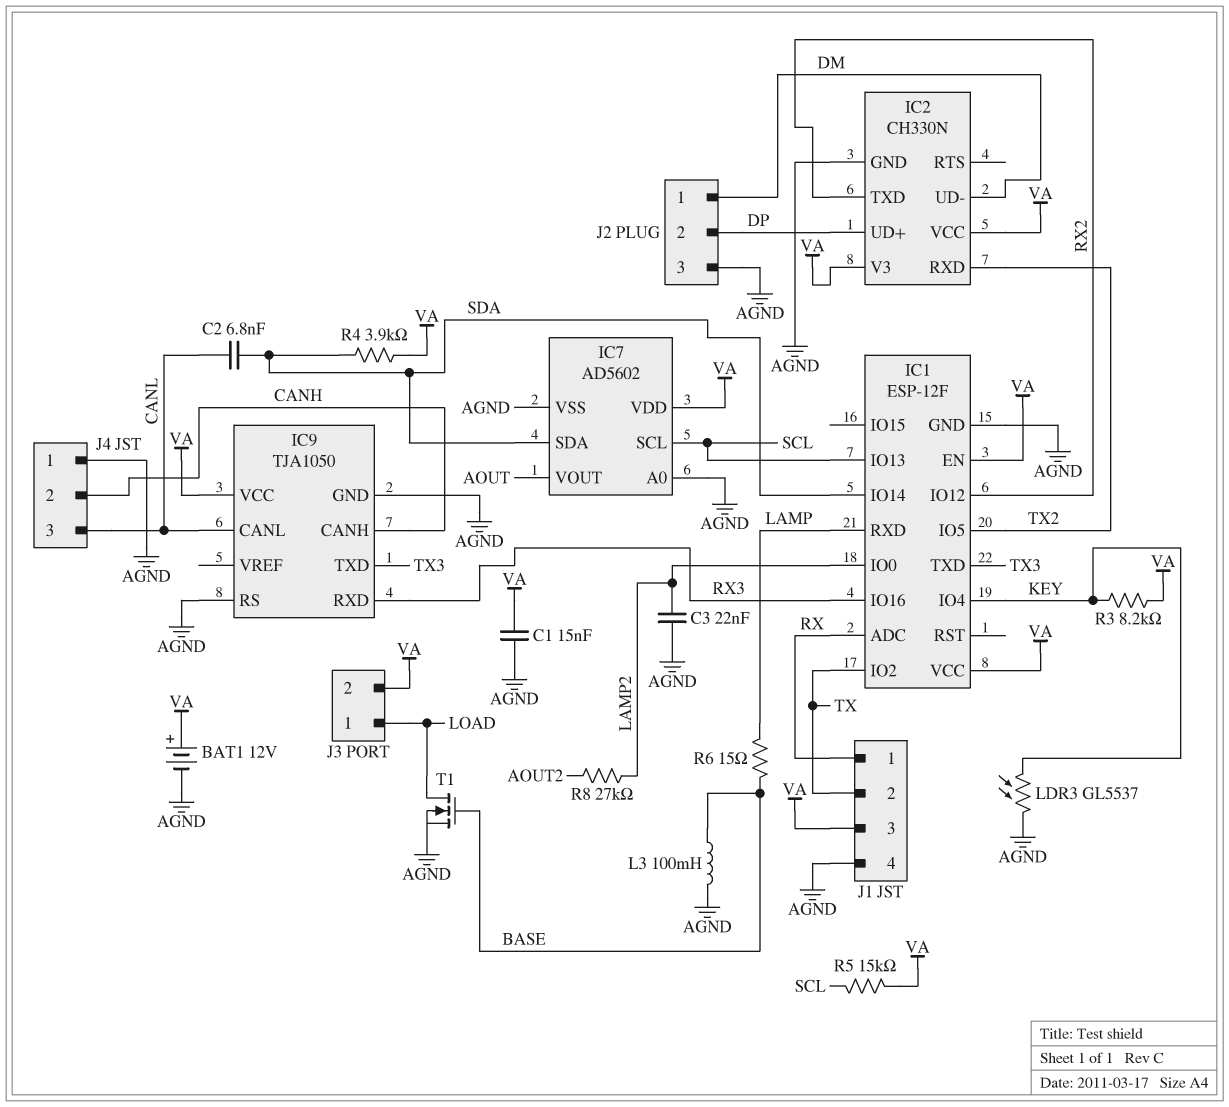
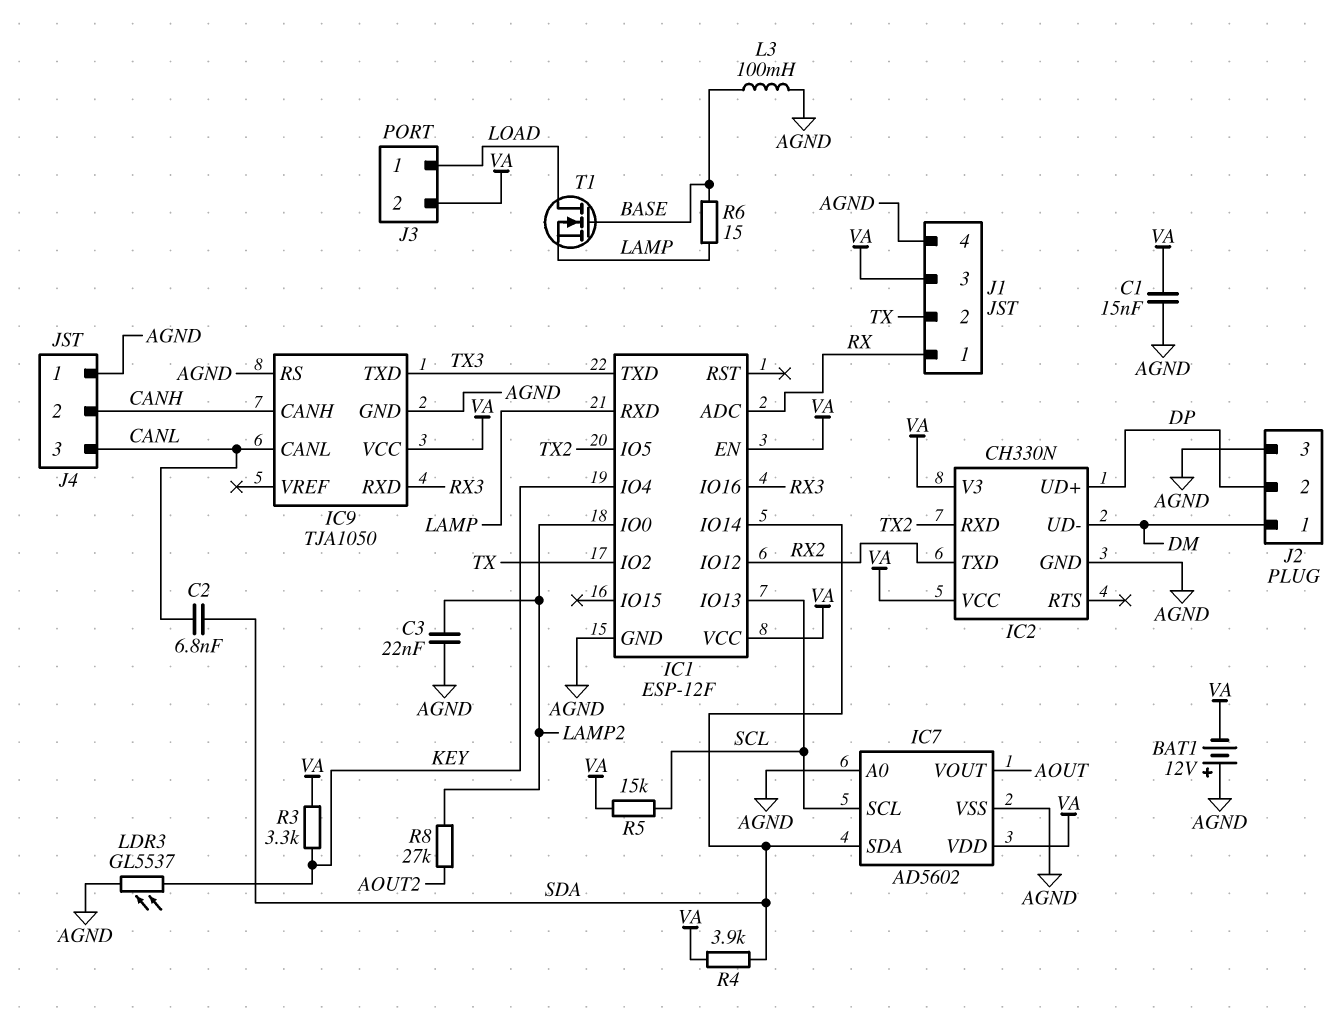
BAT1: 12V (plus VA, minus AGND) -> 12V (plus AGND, minus VA)
R3: 8.2k (KEY, VA) -> 3.3k (KEY, VA)
T1: NMOS (G BASE, D LOAD, S AGND) -> NMOS (G BASE, D LOAD, S LAMP)

